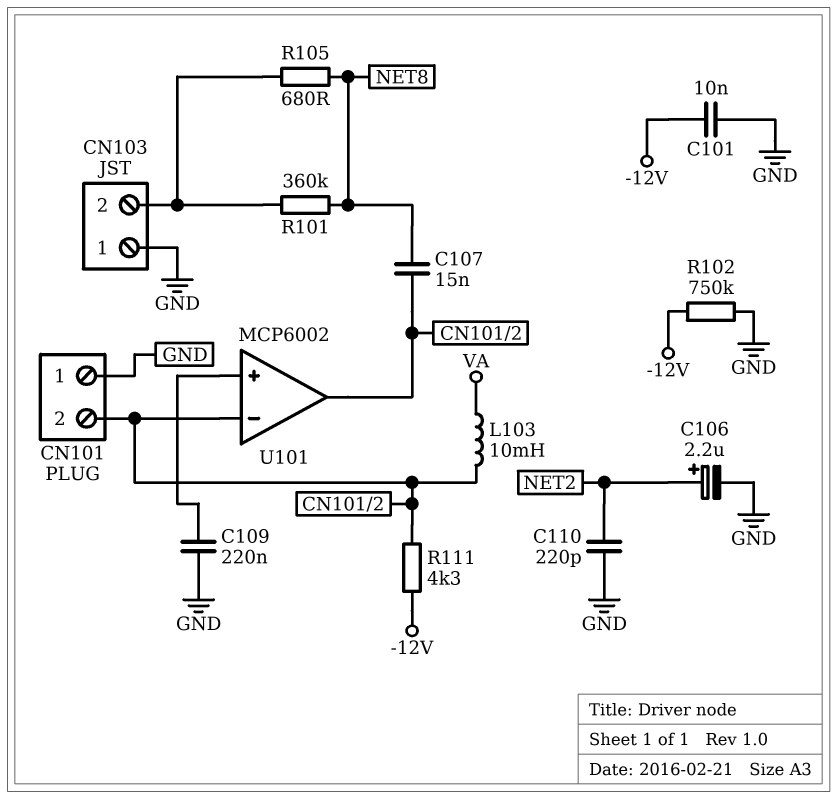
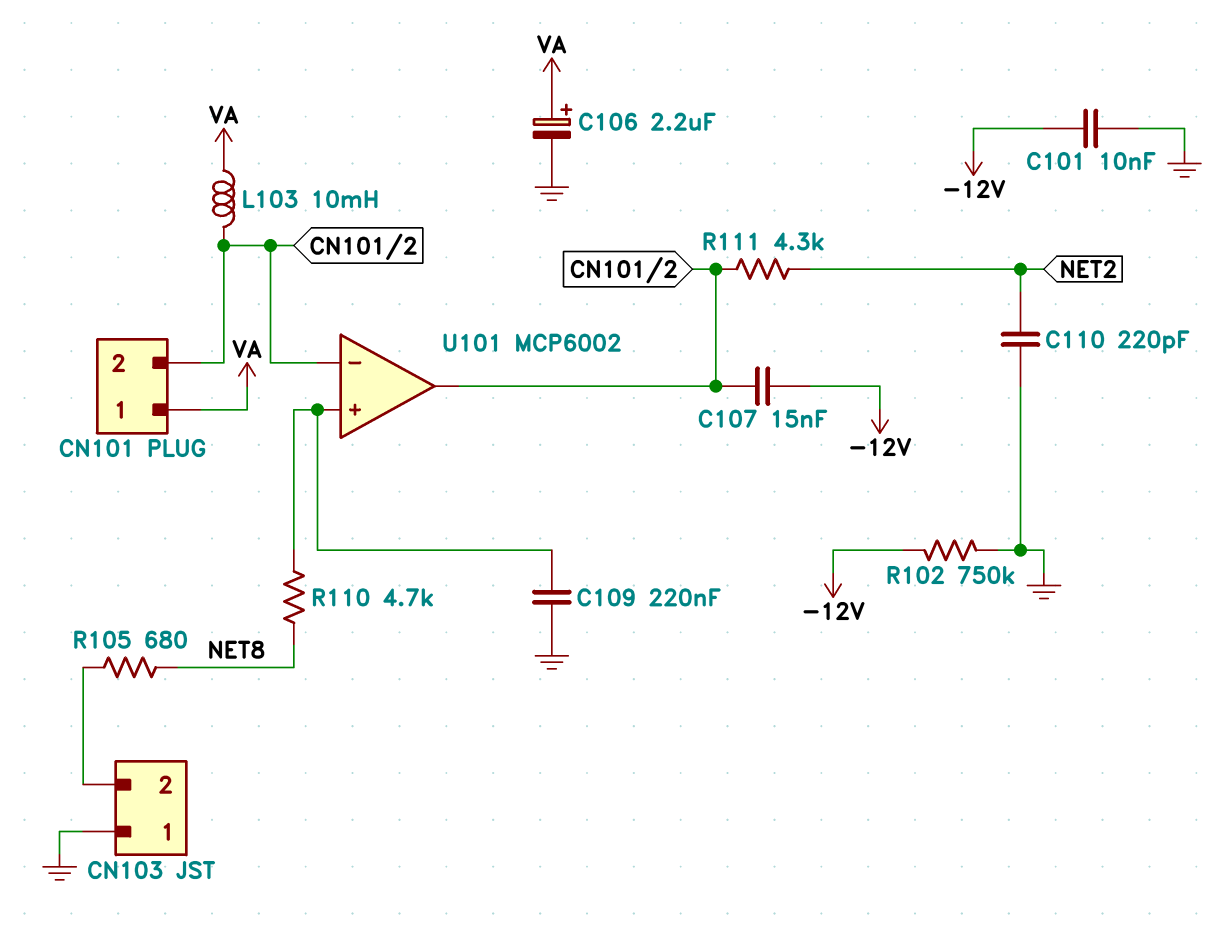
C106: 2.2uF (plus NET2, minus GND) -> 2.2uF (plus VA, minus GND)
C107: 15nF (CN101/2, NET8) -> 15nF (-12V, CN101/2)
CN101 pin 1: GND -> VA
R101: 360k (CN103/2, NET8) -> none
R110: none -> 4.7k (NET8, U101/in+)
R111: 4.3k (-12V, CN101/2) -> 4.3k (CN101/2, NET2)

